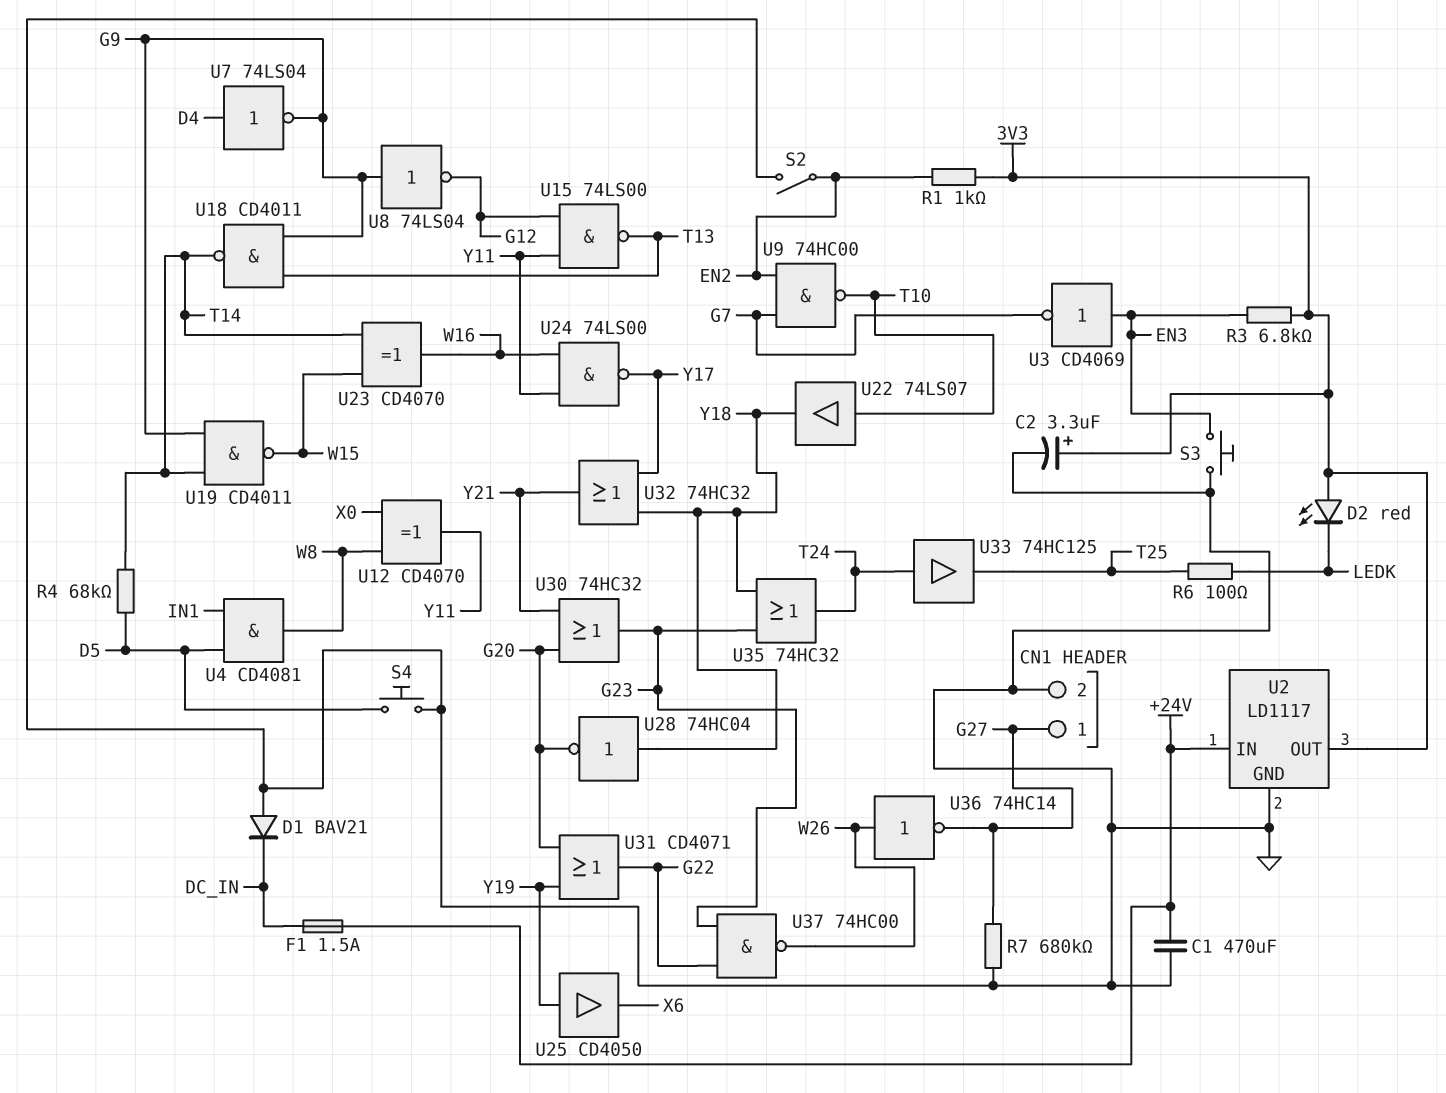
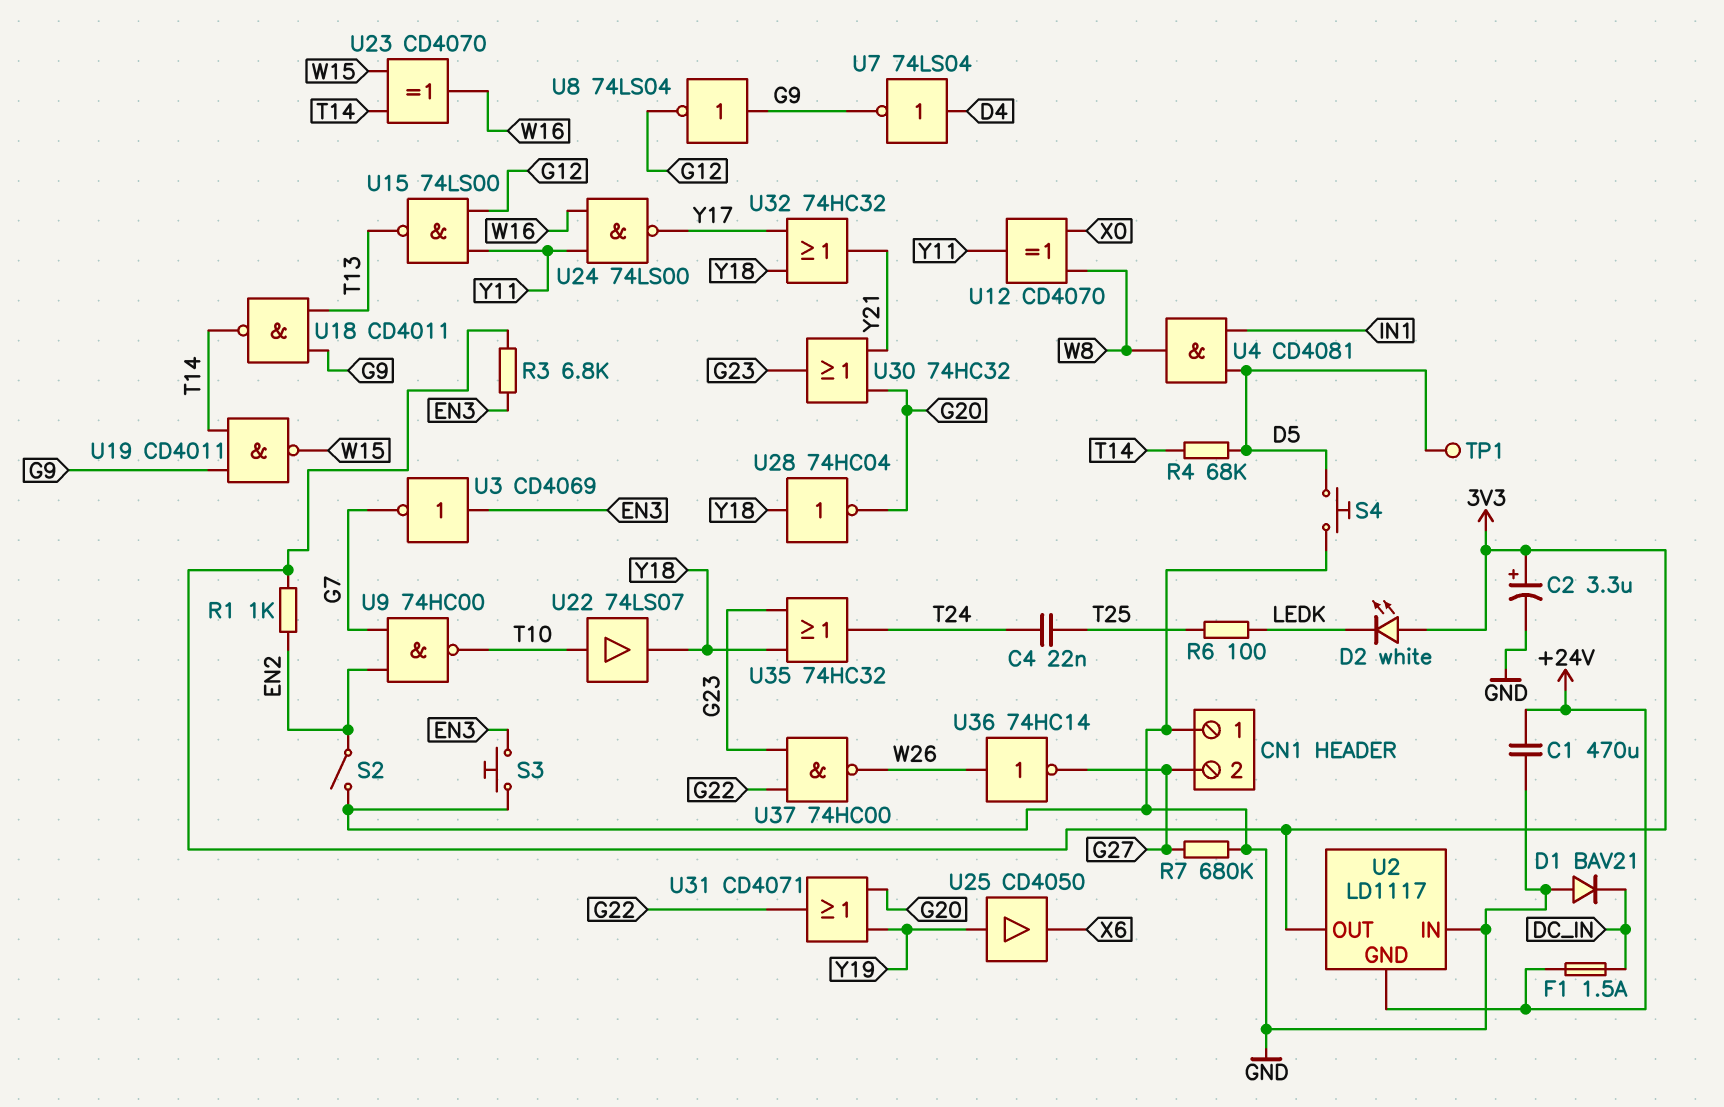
C4: none -> 22nF (T24, T25)
CN1 pin 1: G27 -> GND
CN1 pin 2: GND -> G27
D2: LED red (A 3V3, K LEDK) -> LED white (A 3V3, K LEDK)
TP1: none -> test point (D5)
U2 pin GND: GND -> +24V
U2 pin IN: +24V -> GND
U33: buffer 74HC125 (in T24, out T25) -> none

